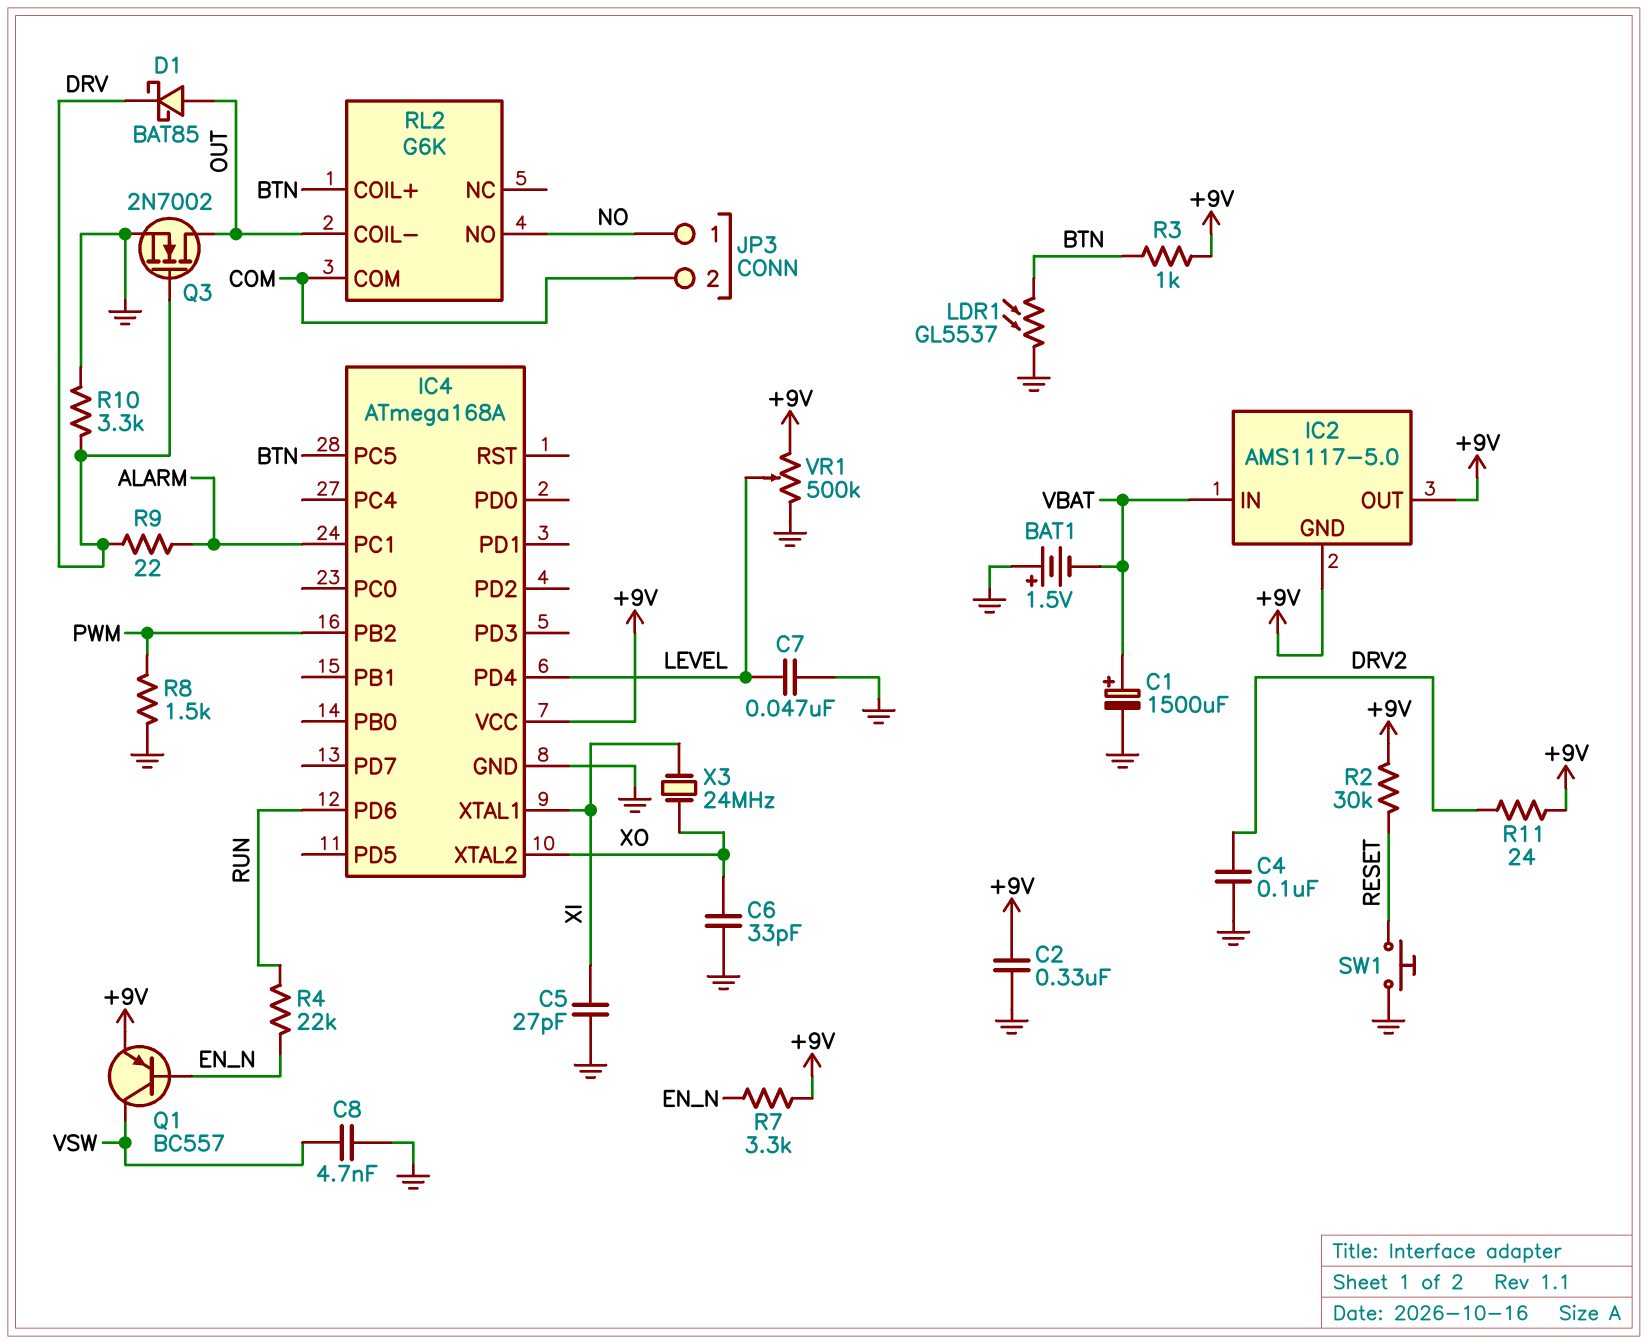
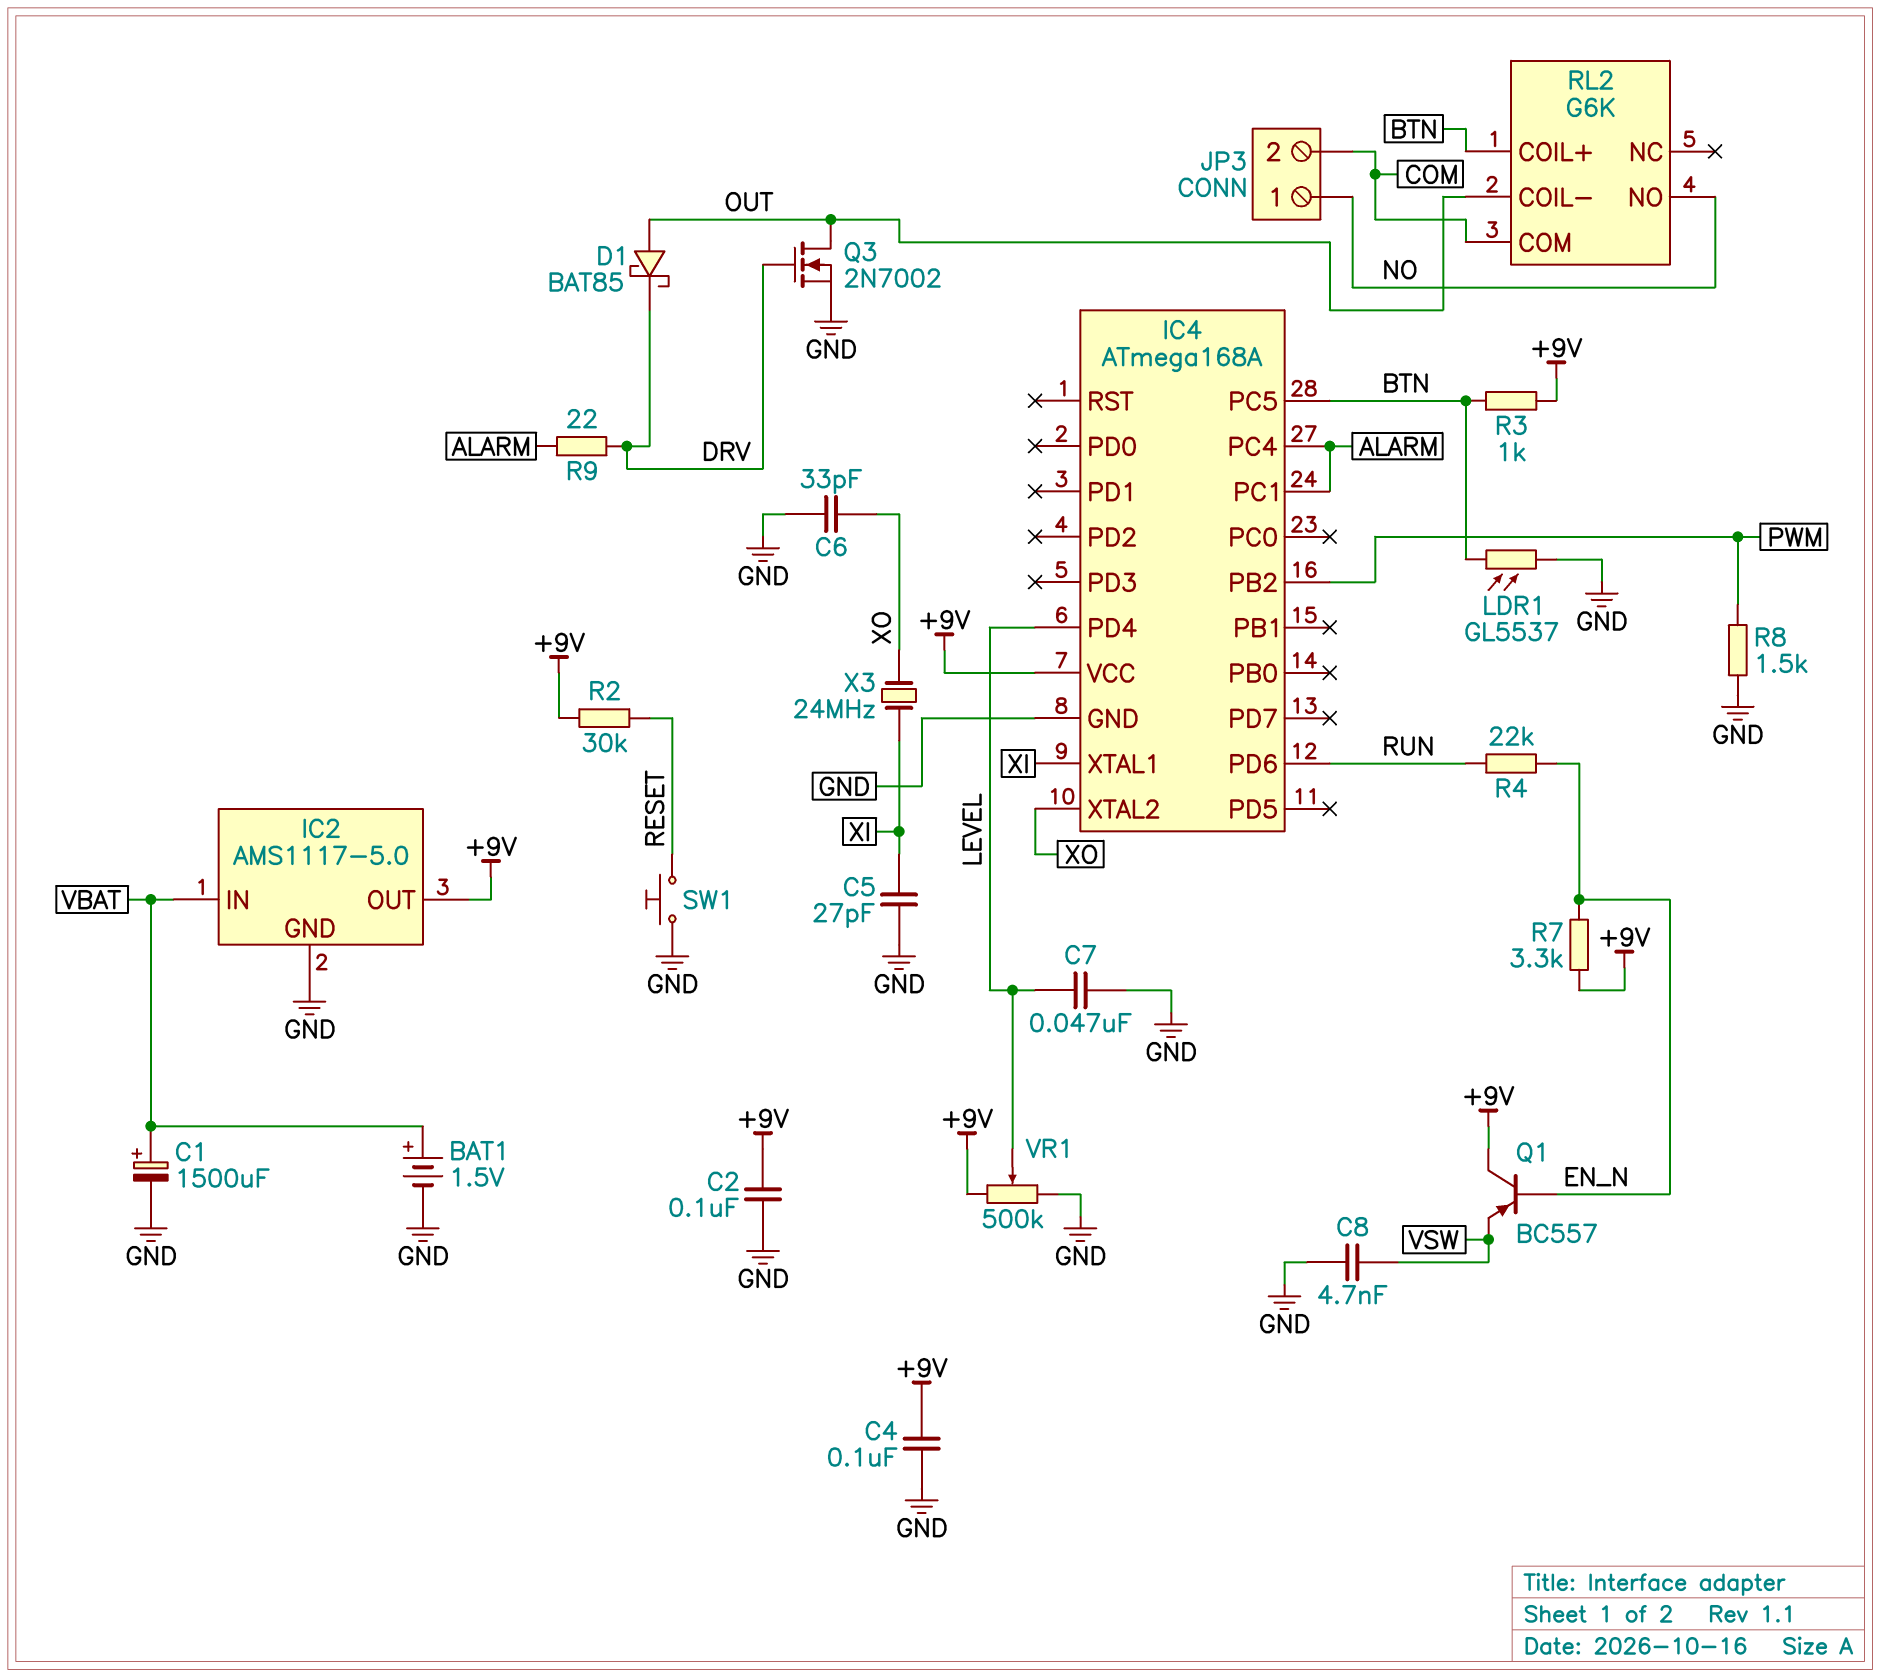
BAT1: 1.5V (plus GND, minus VBAT) -> 1.5V (plus VBAT, minus GND)
C2: 330nF (+9V, GND) -> 100nF (+9V, GND)
C4: 100nF (DRV2, GND) -> 100nF (+9V, GND)
IC2 pin GND: +9V -> GND
IC4 pin PC4: none -> ALARM
Q1: PNP BC557 (B EN_N, C VSW, E +9V) -> PNP BC557 (B EN_N, C +9V, E VSW)
R10: 3.3k (DRV, GND) -> none
R11: 24 (+9V, DRV2) -> none

